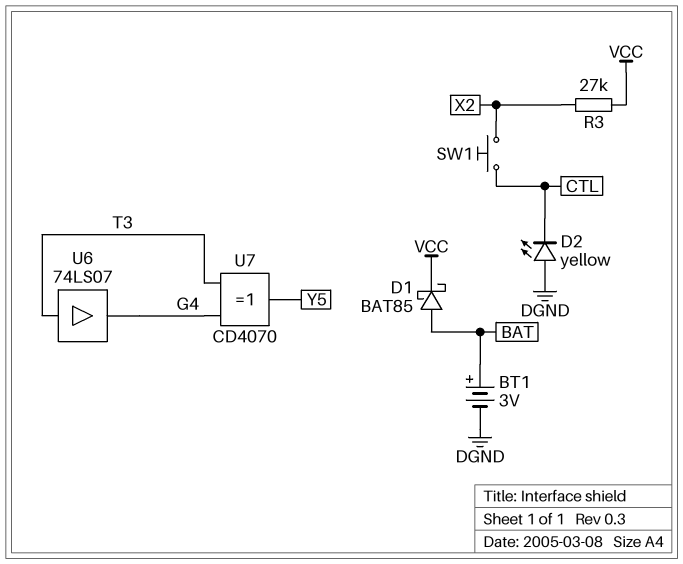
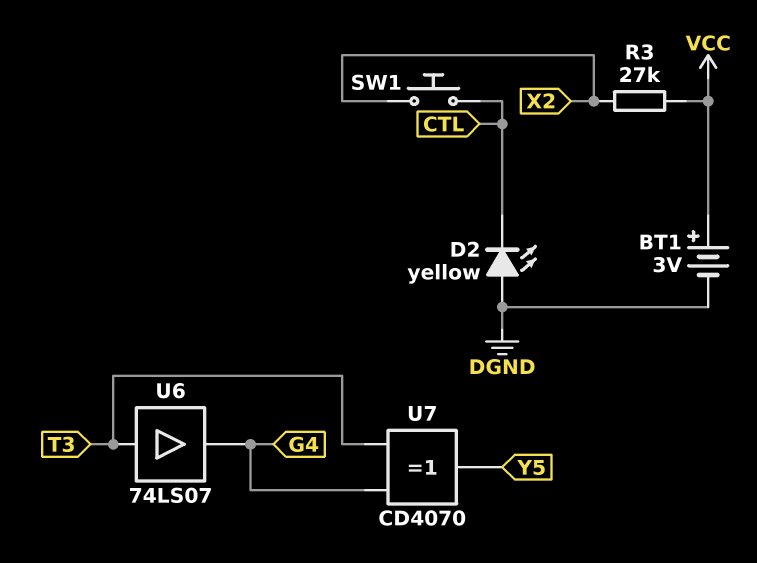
BT1: 3V (plus BAT, minus DGND) -> 3V (plus VCC, minus DGND)
D1: schottky BAT85 (A BAT, K VCC) -> none

